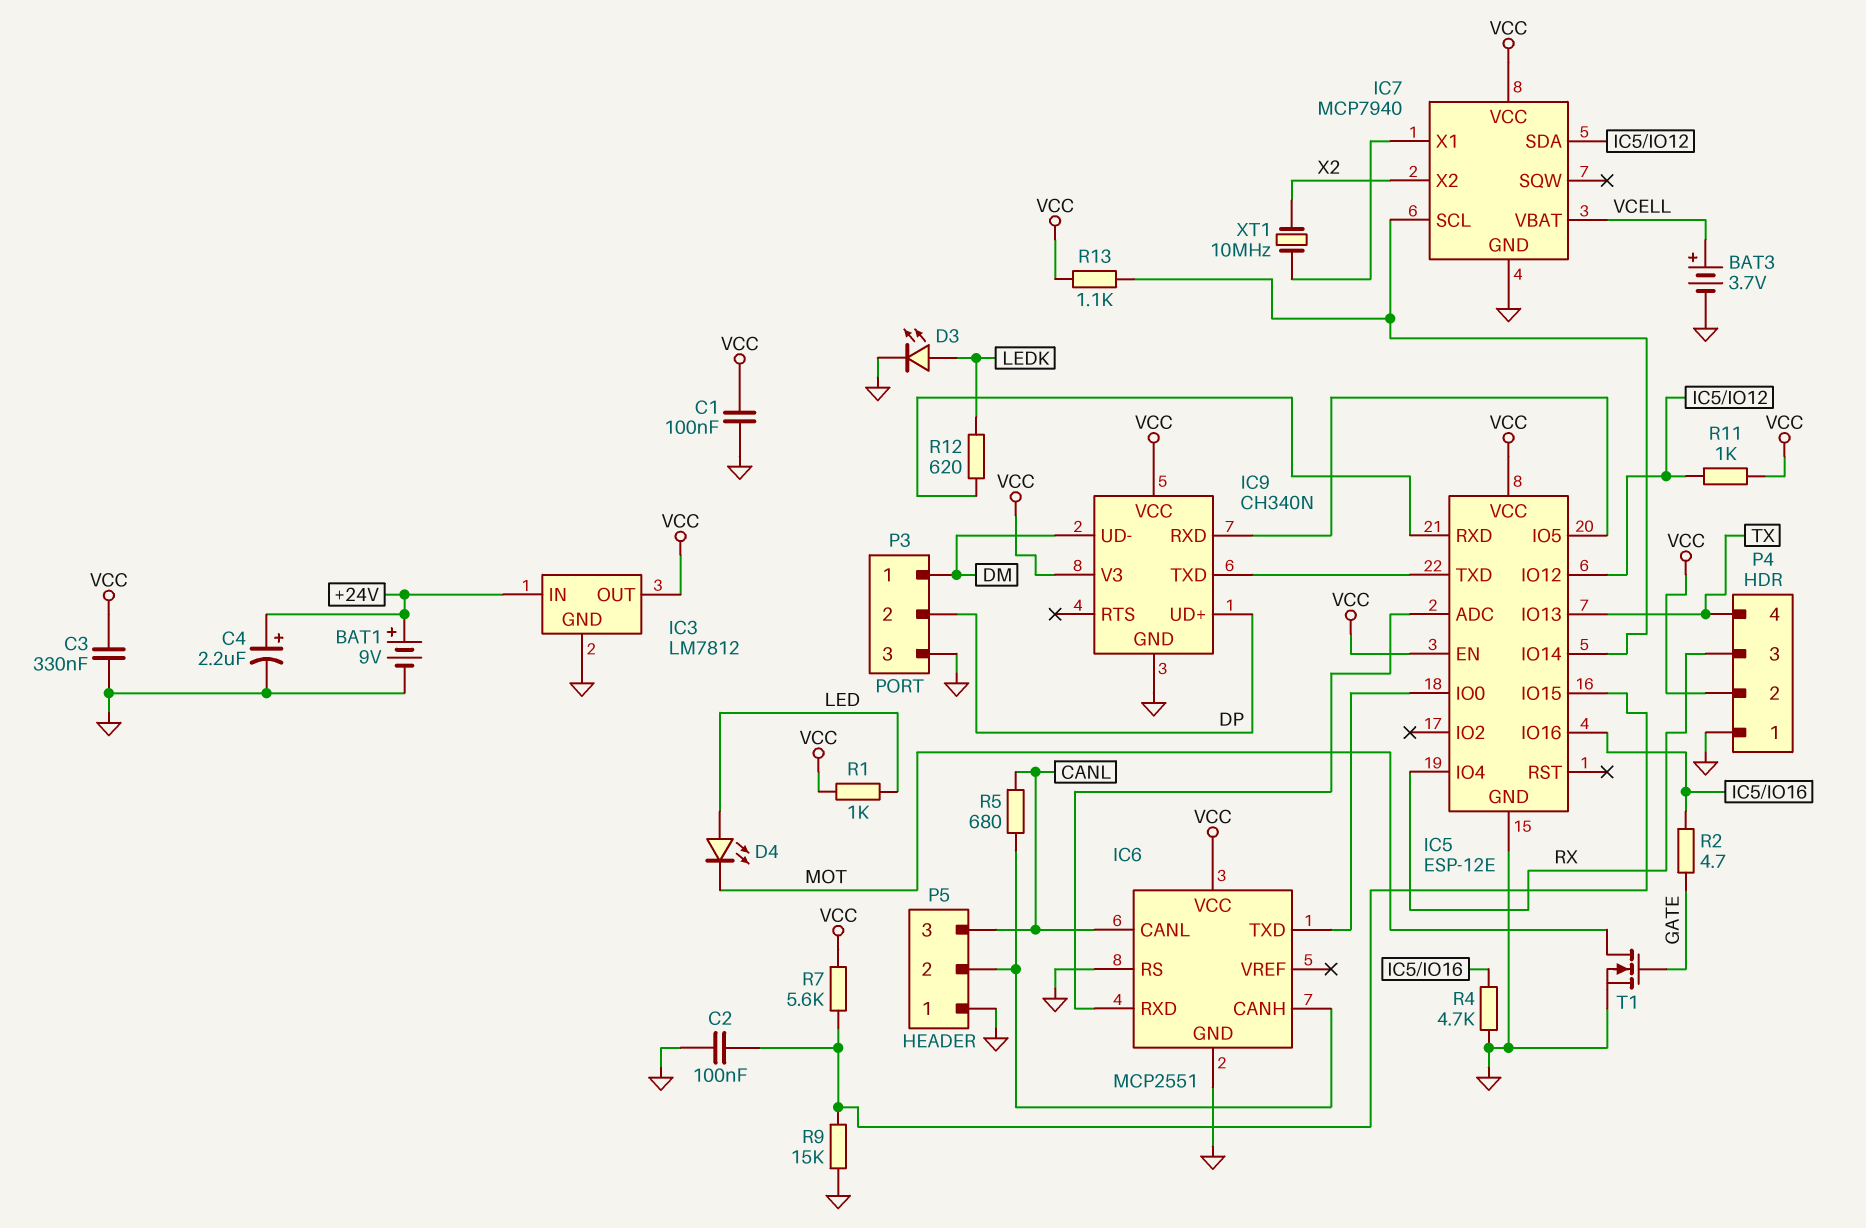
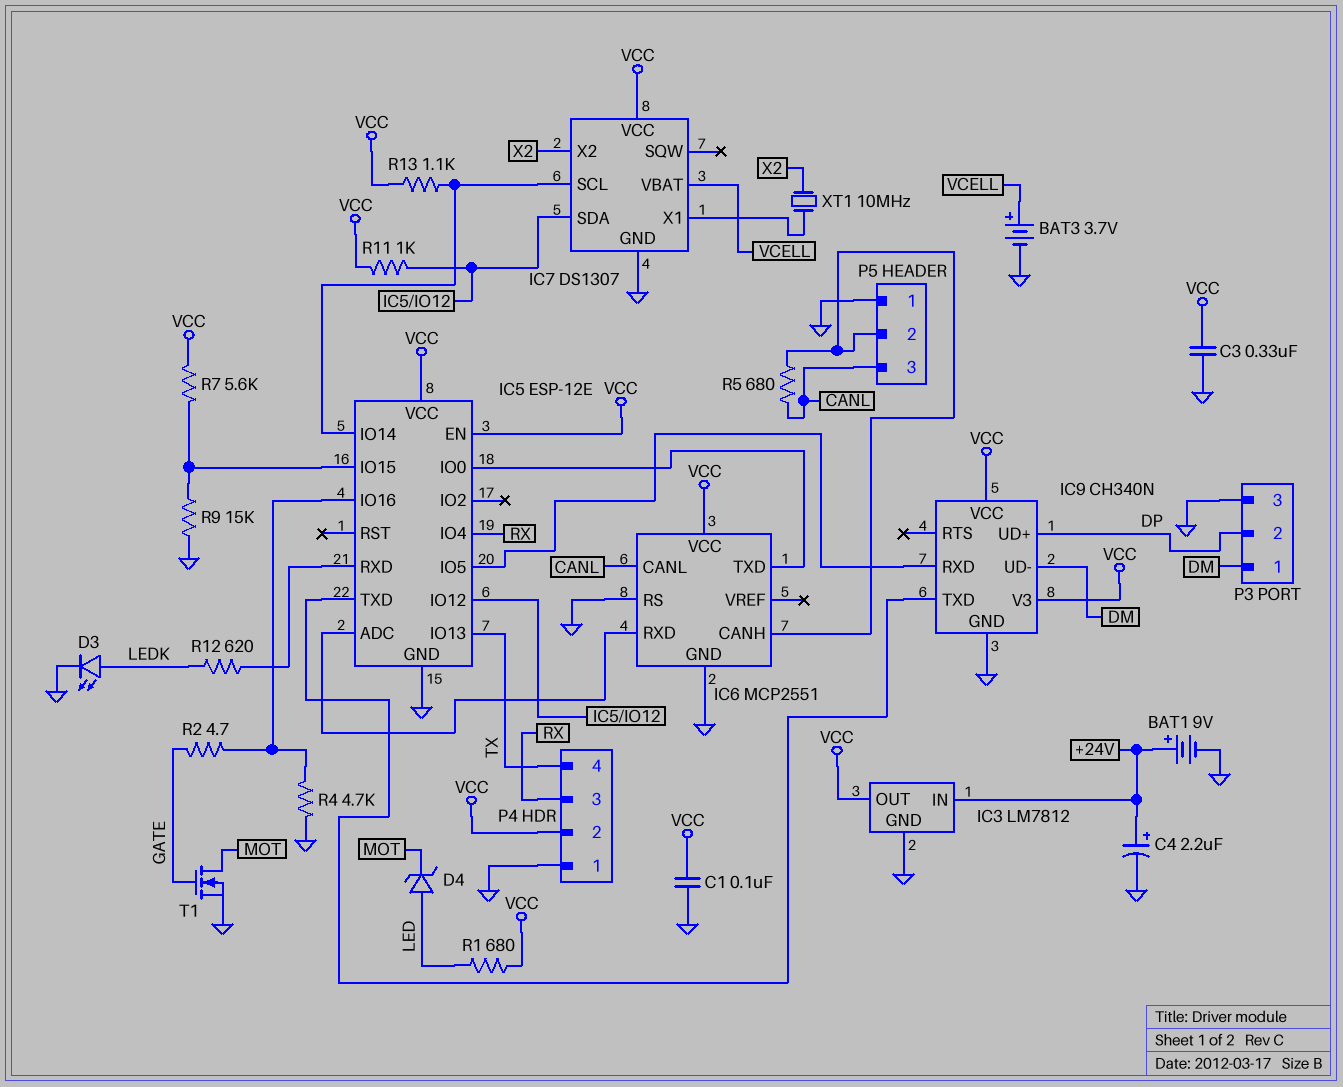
C2: 100nF (GND, IC5/IO15) -> none
D4: LED (A LED, K MOT) -> zener (A LED, K MOT)
IC7: MCP7940 -> DS1307
R1: 1k (LED, VCC) -> 680 (LED, VCC)

